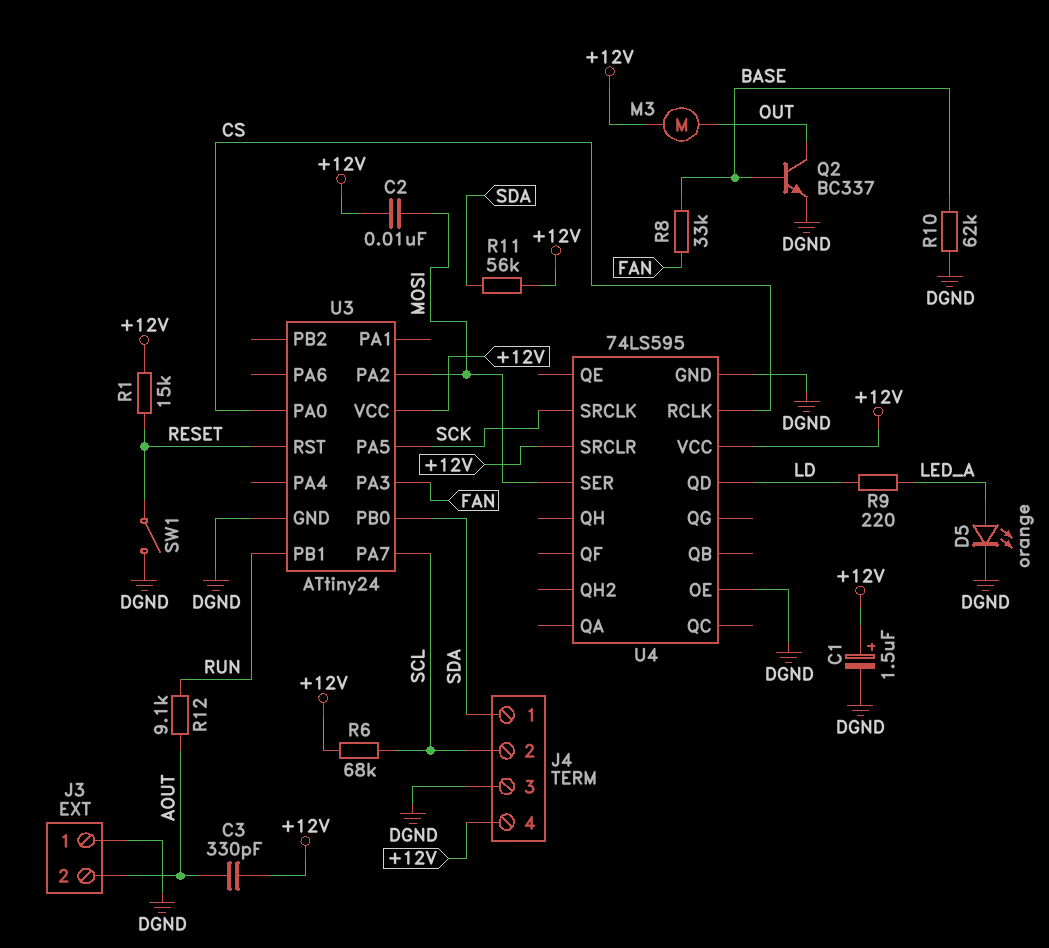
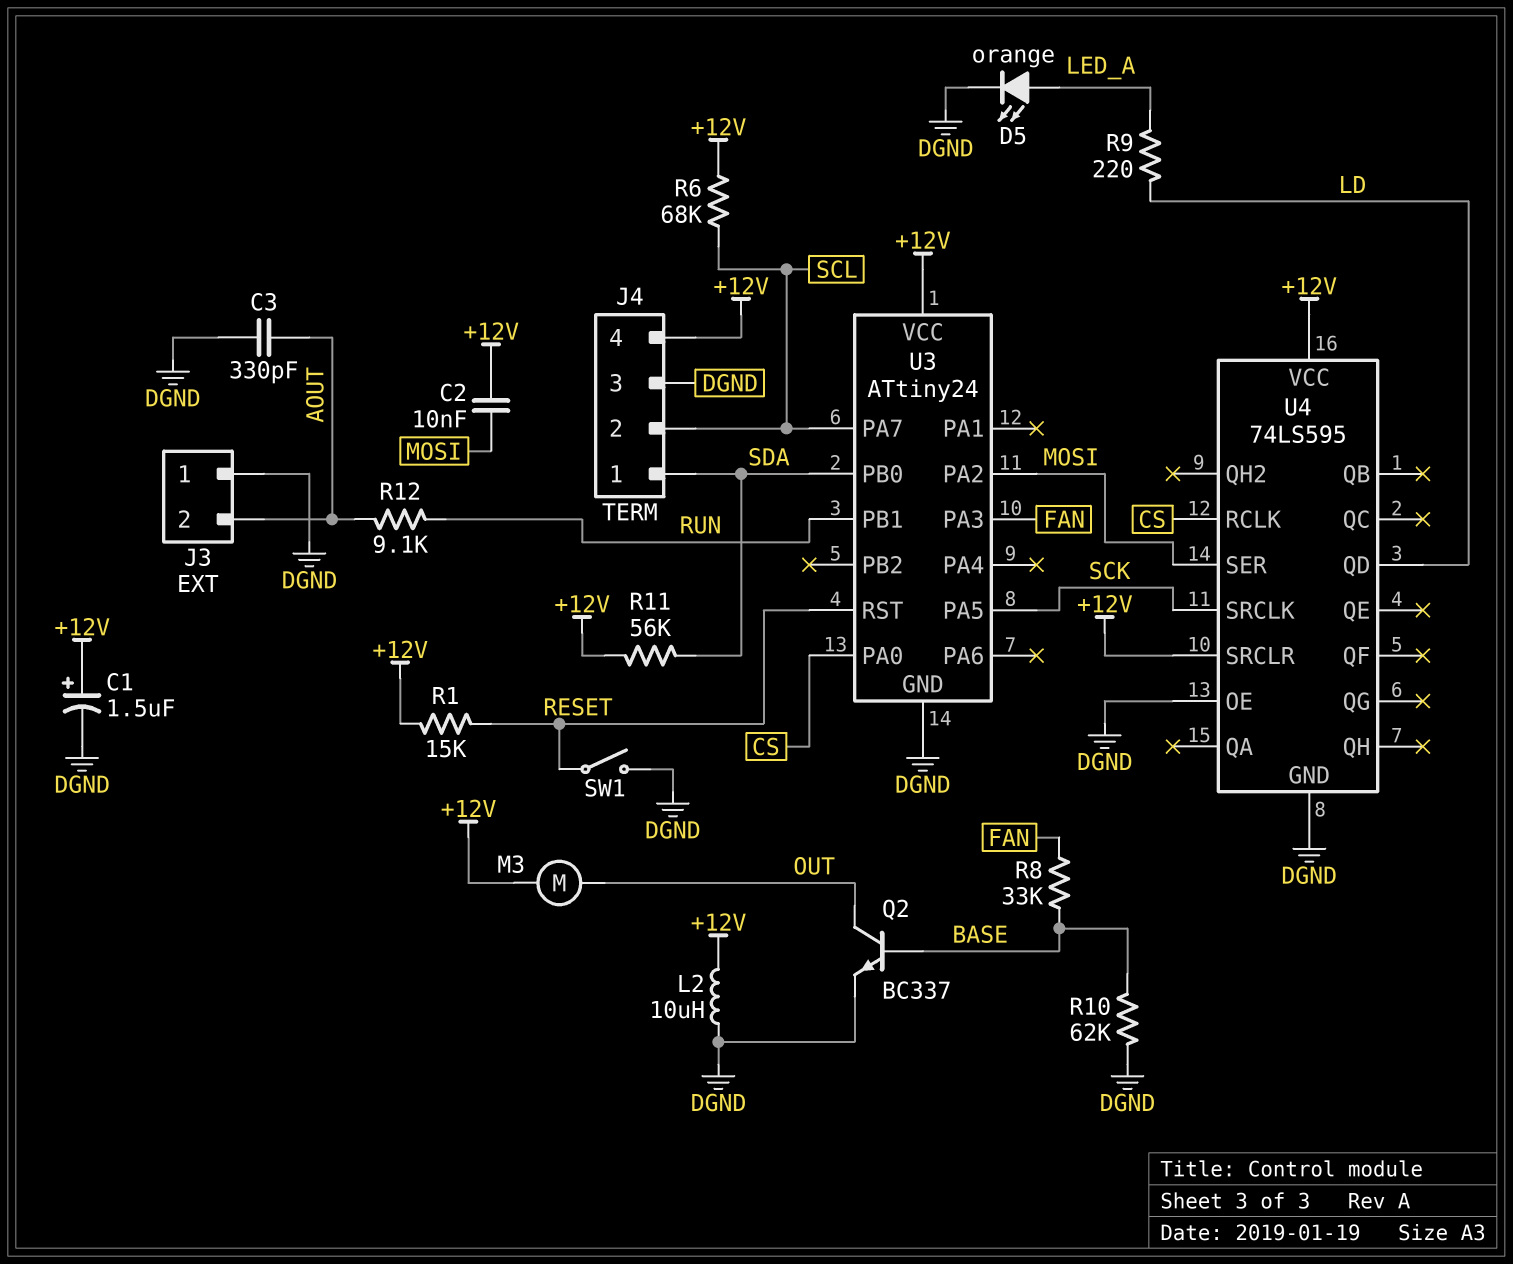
C3: 330pF (+12V, AOUT) -> 330pF (AOUT, DGND)
L2: none -> 10uH (+12V, DGND)

